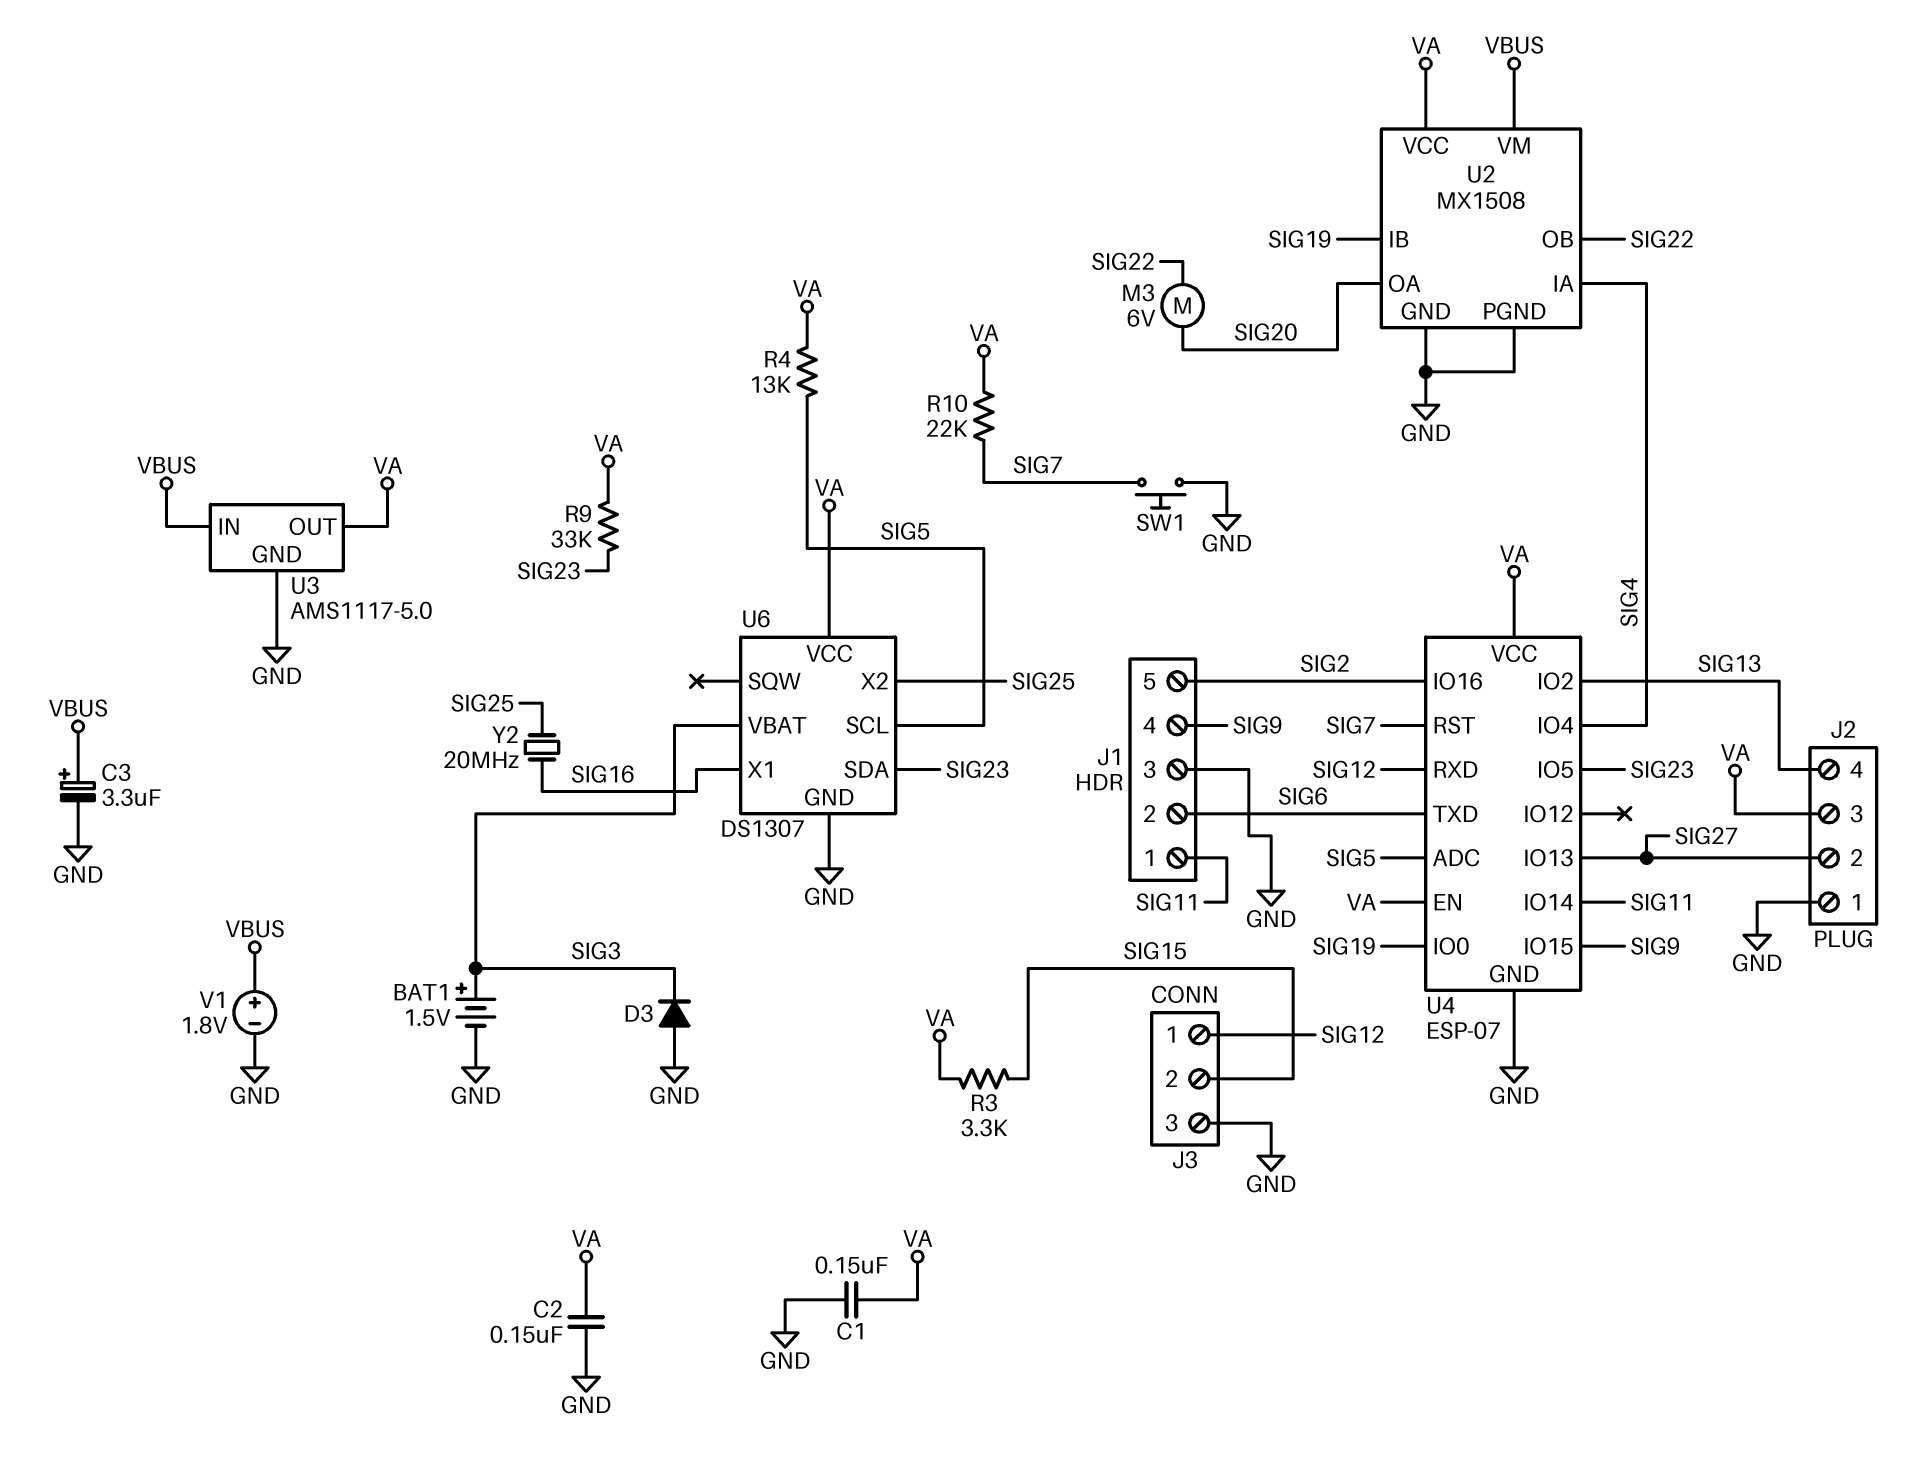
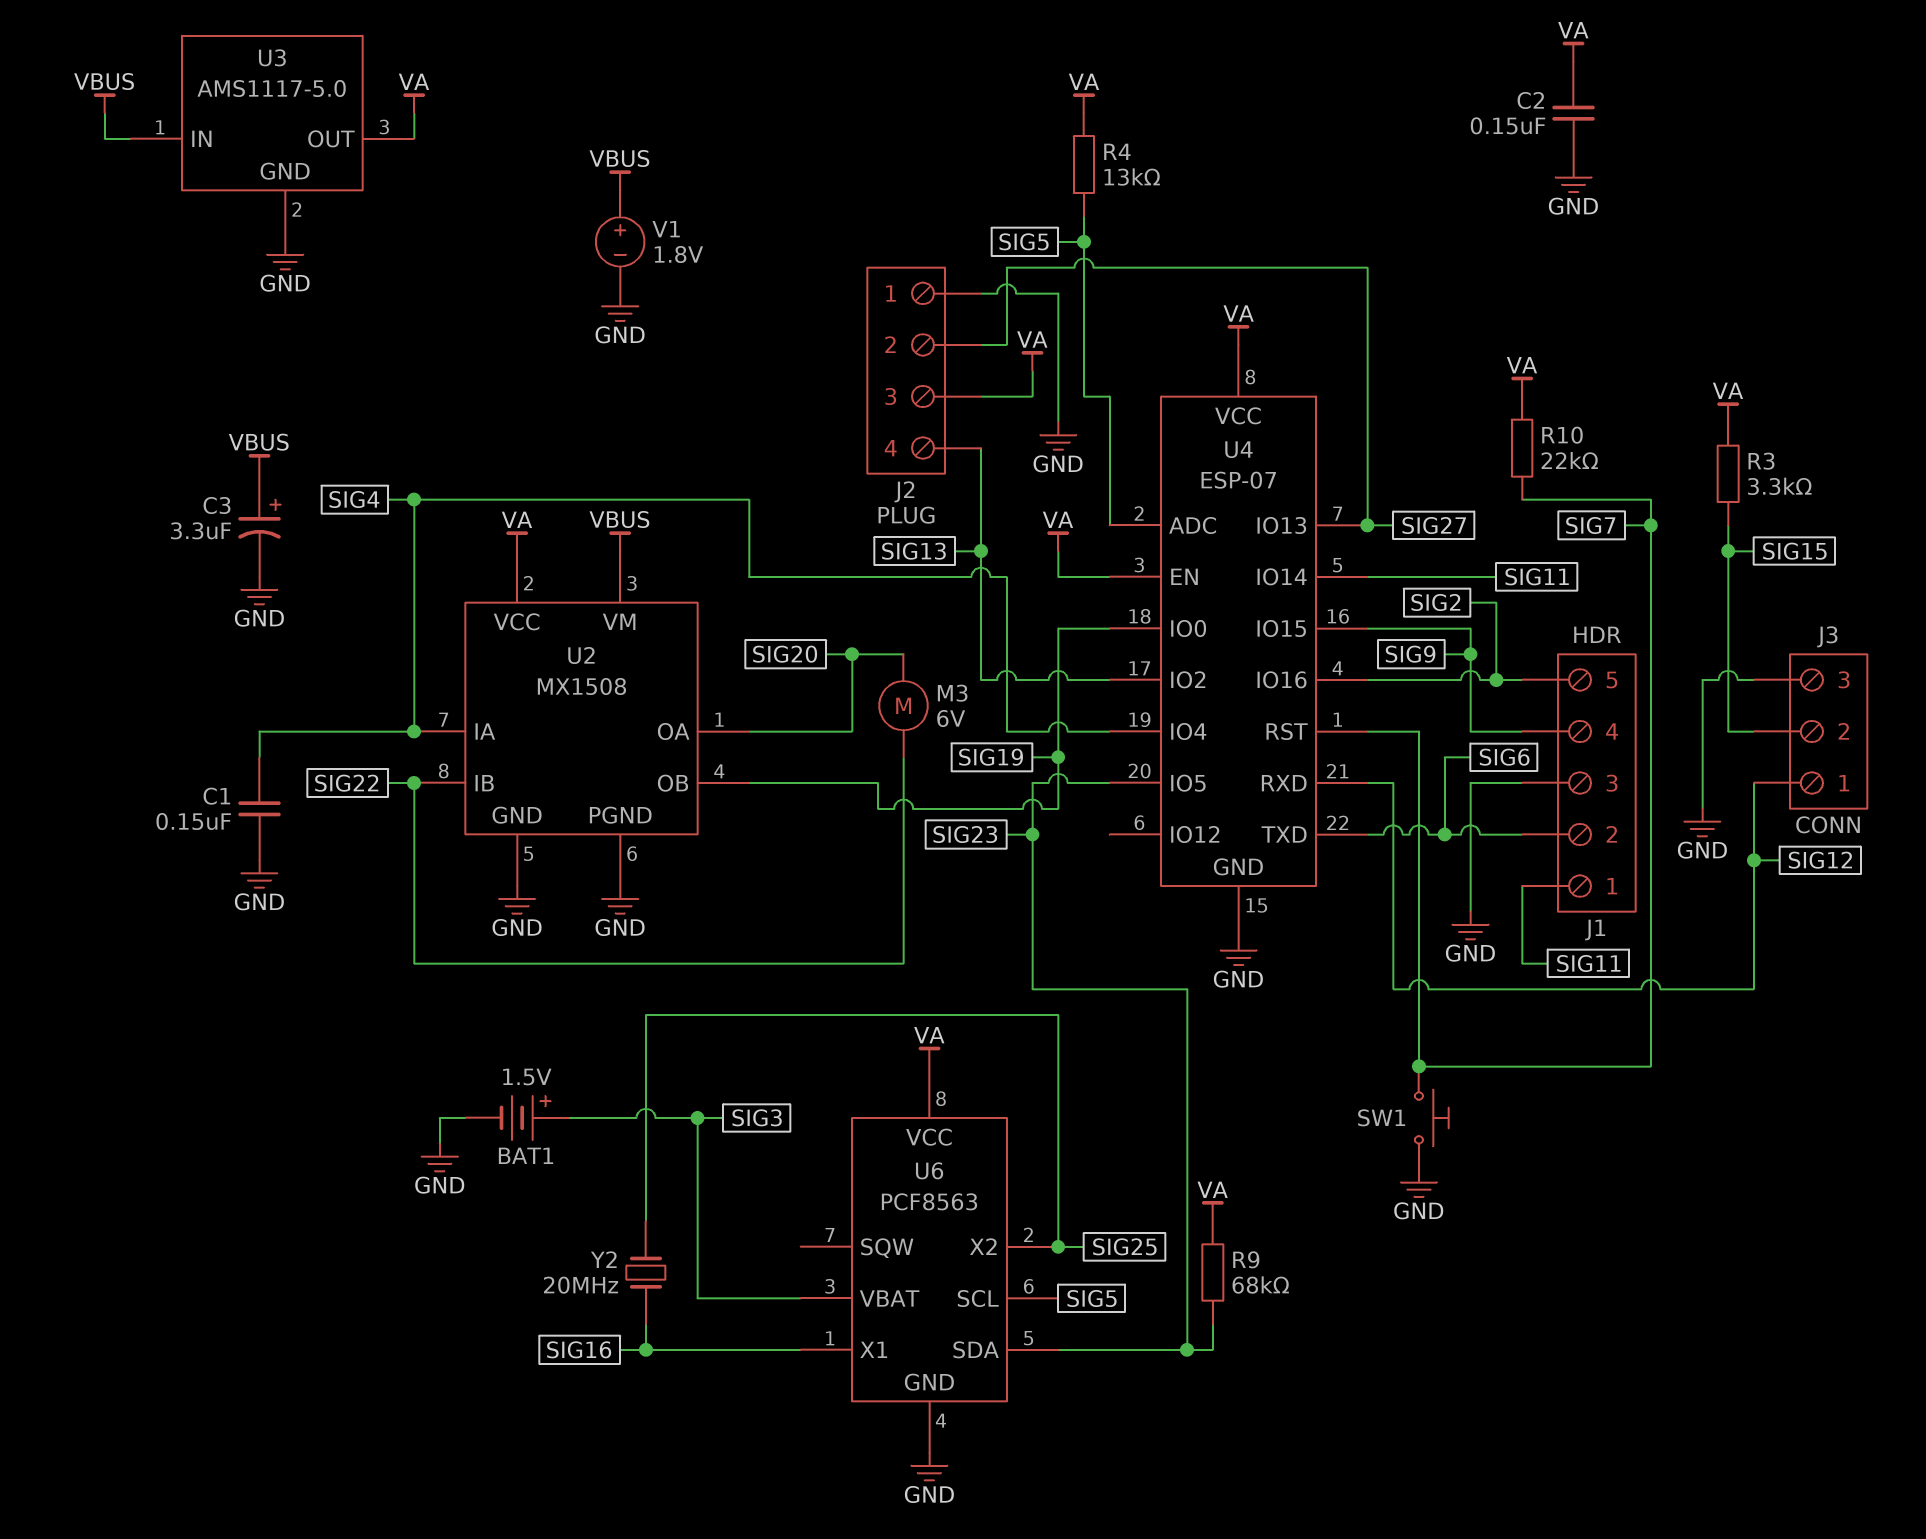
C1: 150nF (GND, VA) -> 150nF (GND, SIG4)
D3: diode (A GND, K SIG3) -> none
R9: 33k (SIG23, VA) -> 68k (SIG23, VA)
U2 pin IB: SIG19 -> SIG22
U2 pin OB: SIG22 -> SIG19
U6: DS1307 -> PCF8563

